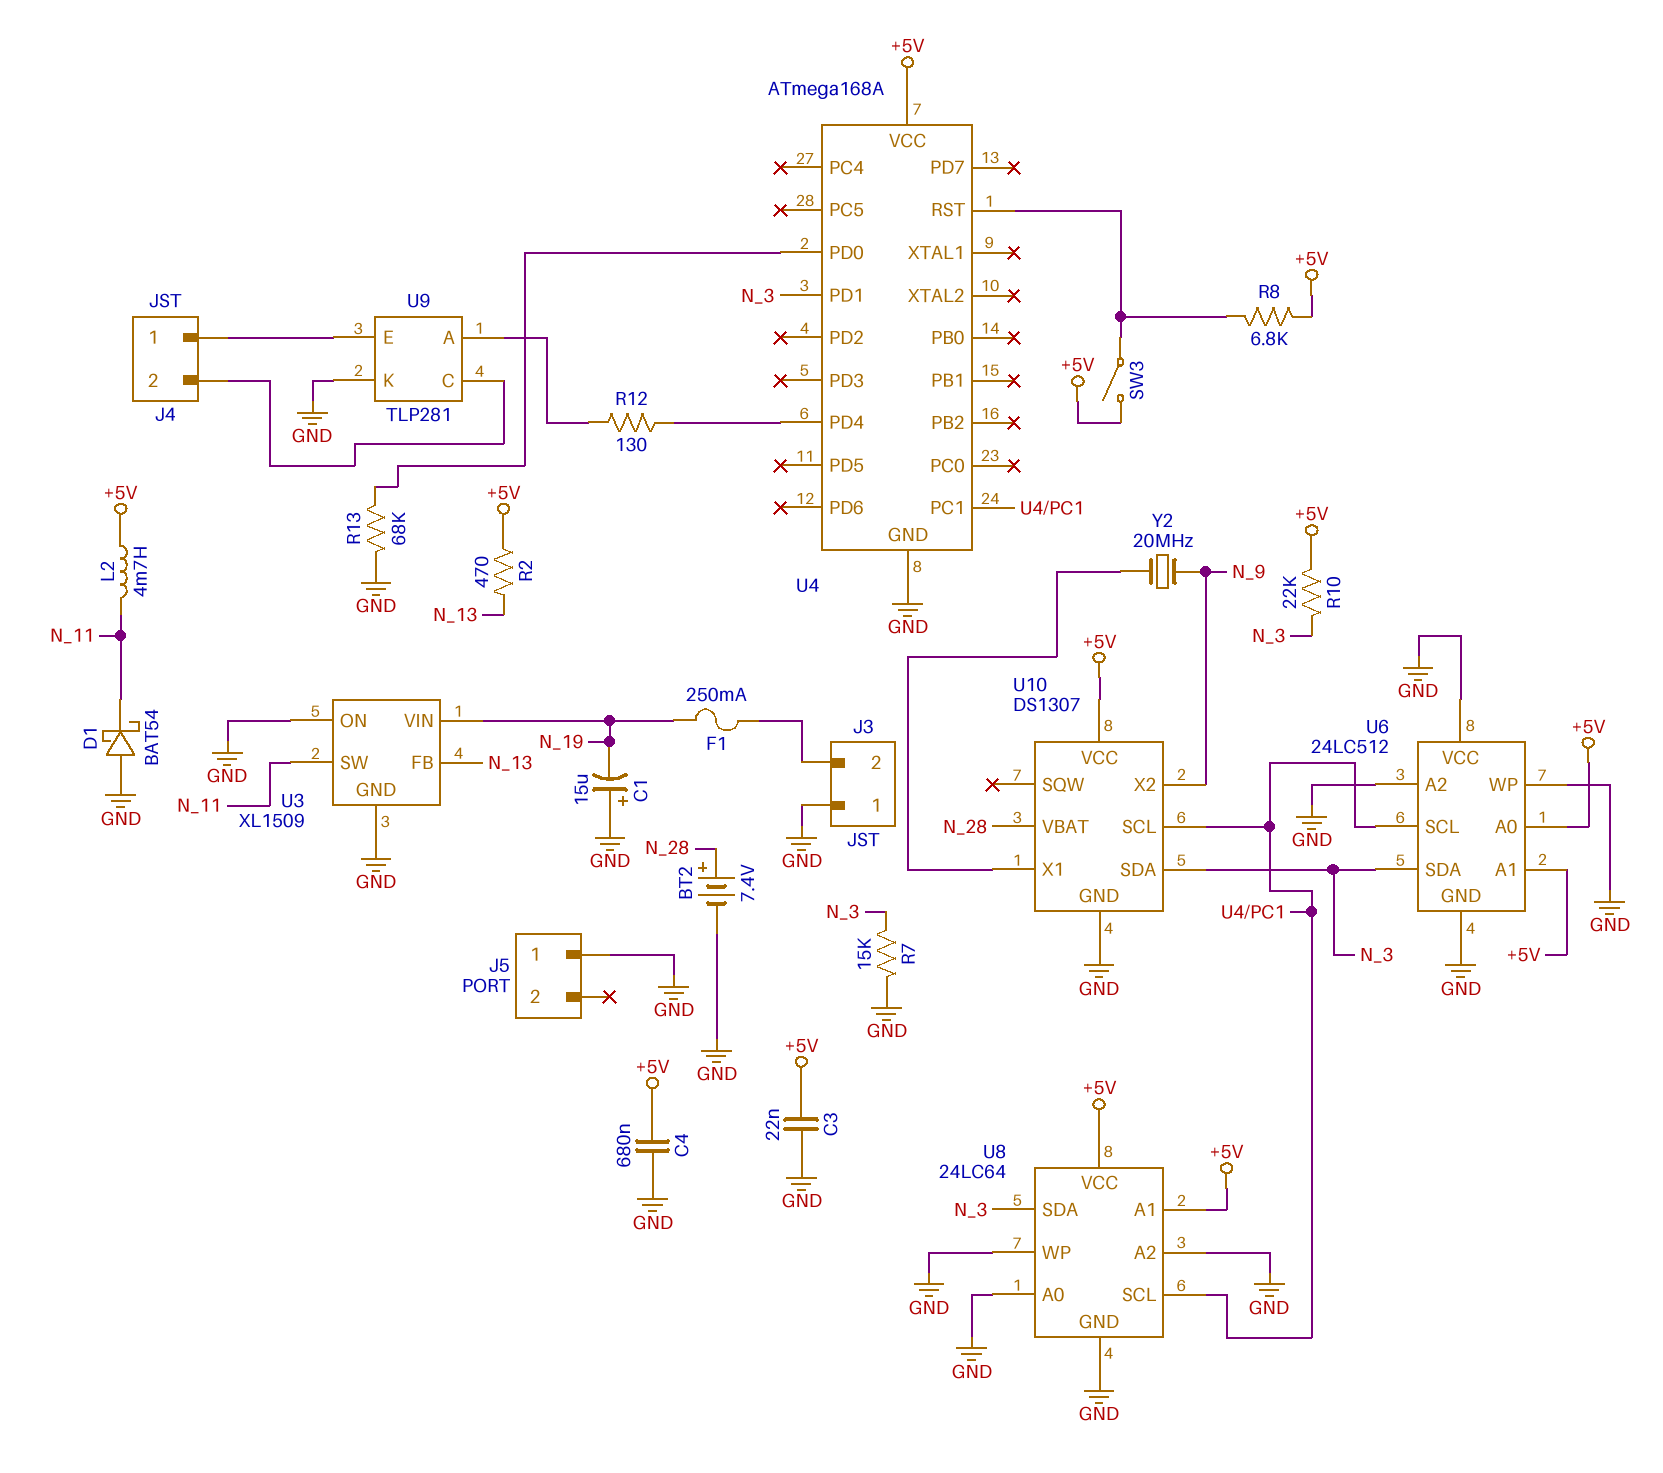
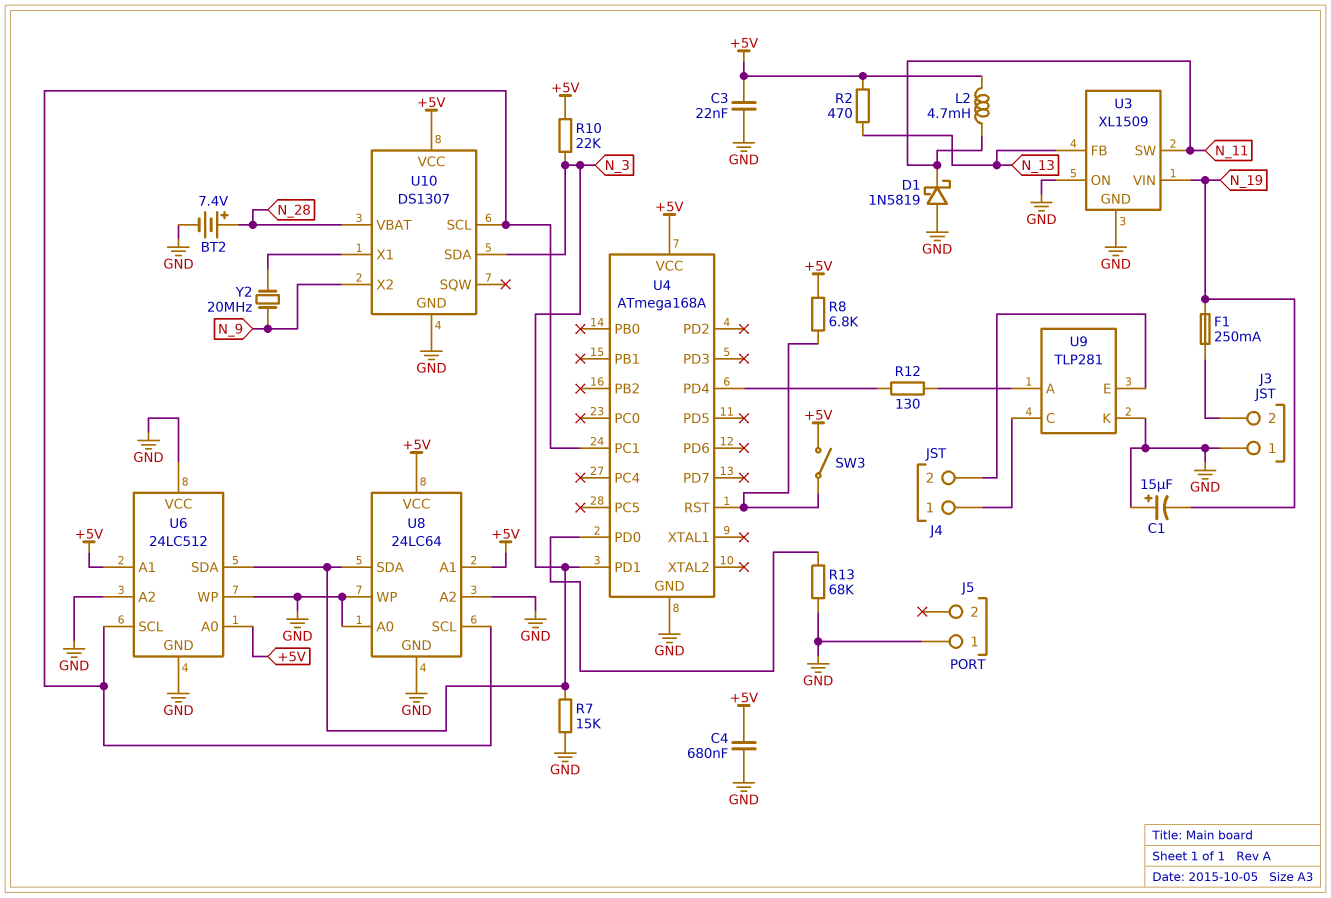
D1: schottky BAT54 (A GND, K N_11) -> schottky 1N5819 (A GND, K N_11)
U9 pin C: J4/2 -> J4/1
U9 pin E: J4/1 -> J4/2

